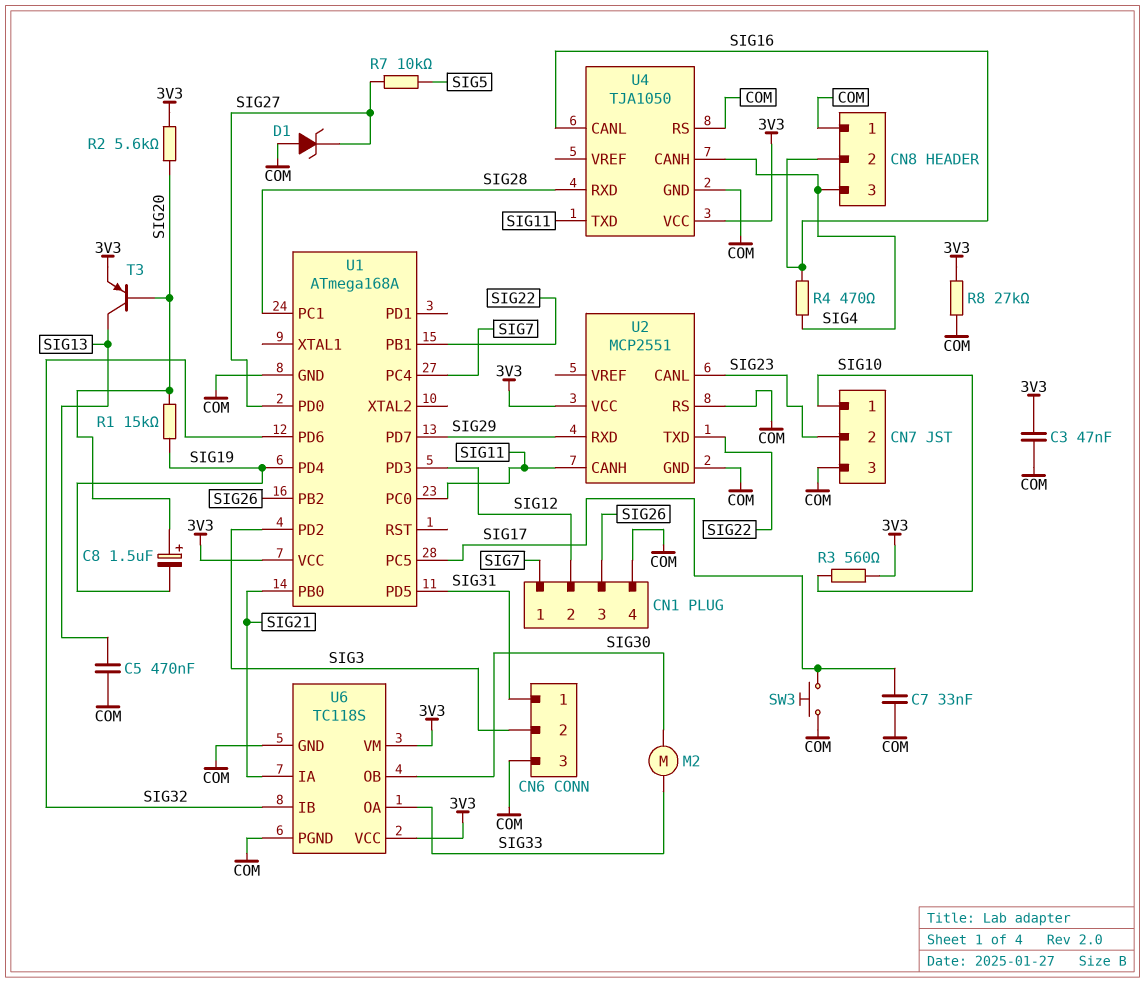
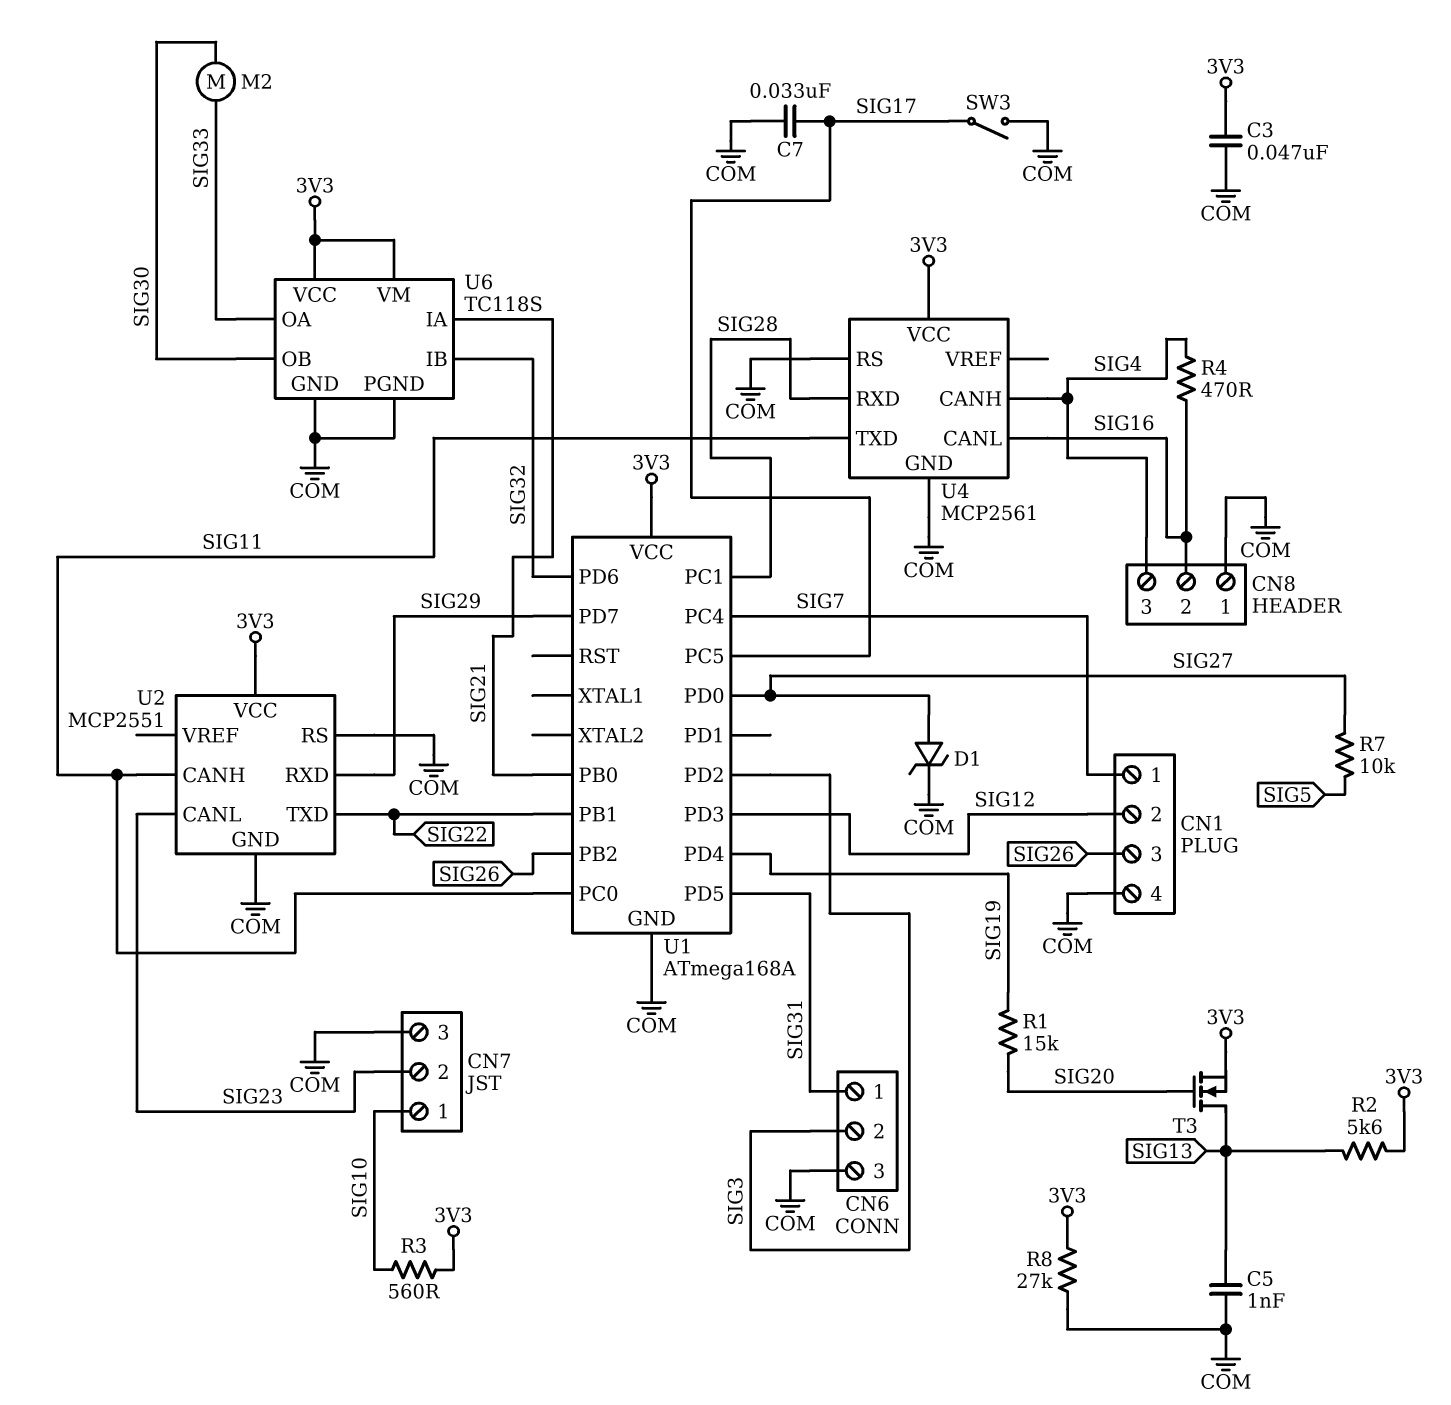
C5: 470nF (COM, SIG13) -> 1nF (COM, SIG13)
C8: 1.5uF (plus SIG20, minus SIG19) -> none
D1: zener (A COM, K SIG27) -> zener (A SIG27, K COM)
R2: 5.6k (3V3, SIG20) -> 5.6k (3V3, SIG13)
SW3: button (COM, SIG17) -> switch (COM, SIG17)
T3: PNP (B SIG20, C SIG13, E 3V3) -> NMOS (G SIG20, D SIG13, S 3V3)
U4: TJA1050 -> MCP2561

